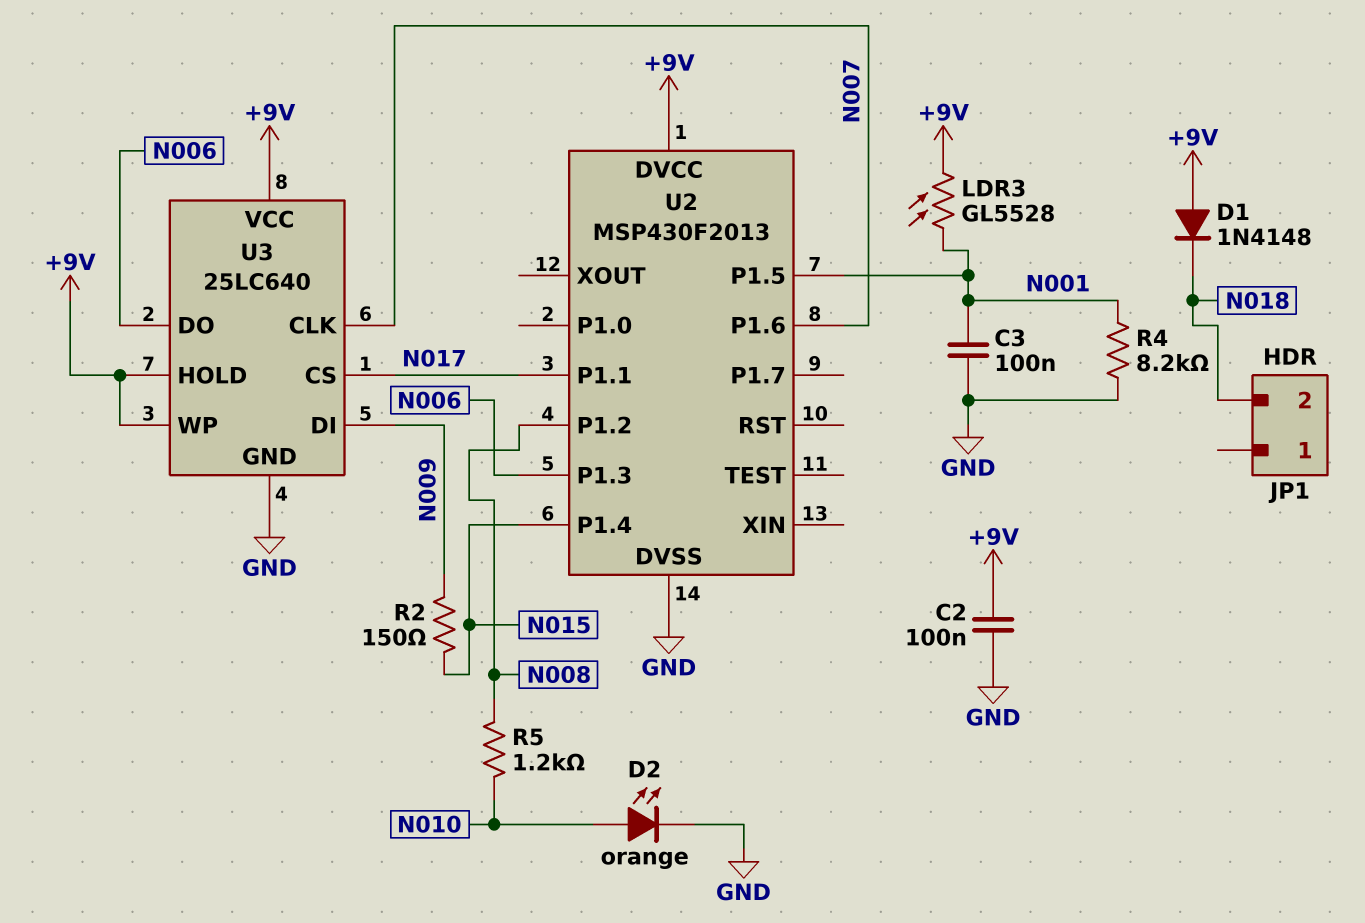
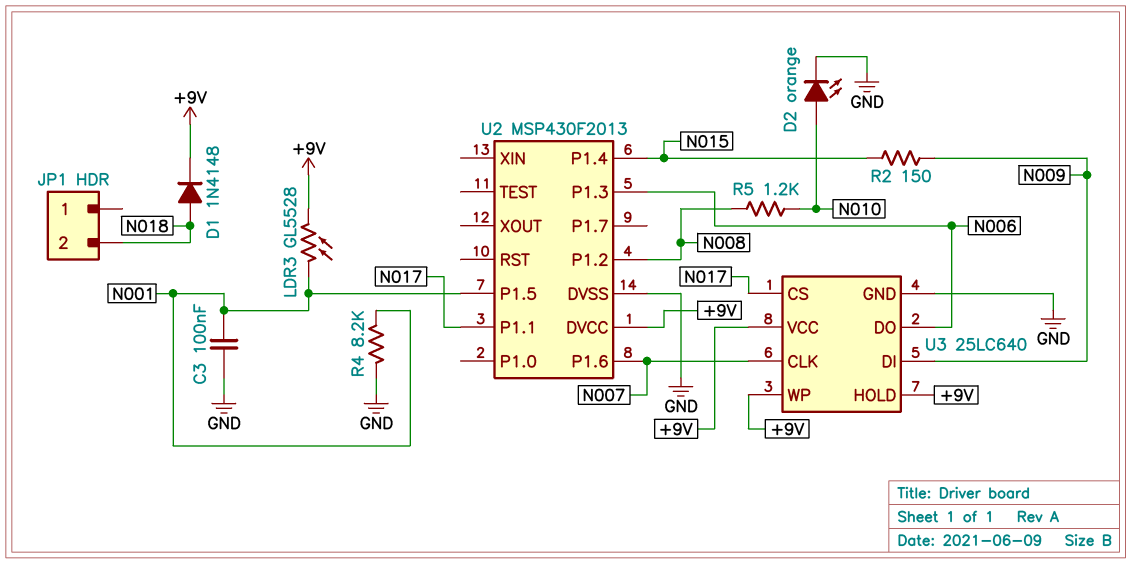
C2: 100nF (+9V, GND) -> none
D1: diode 1N4148 (A +9V, K N018) -> diode 1N4148 (A N018, K +9V)

